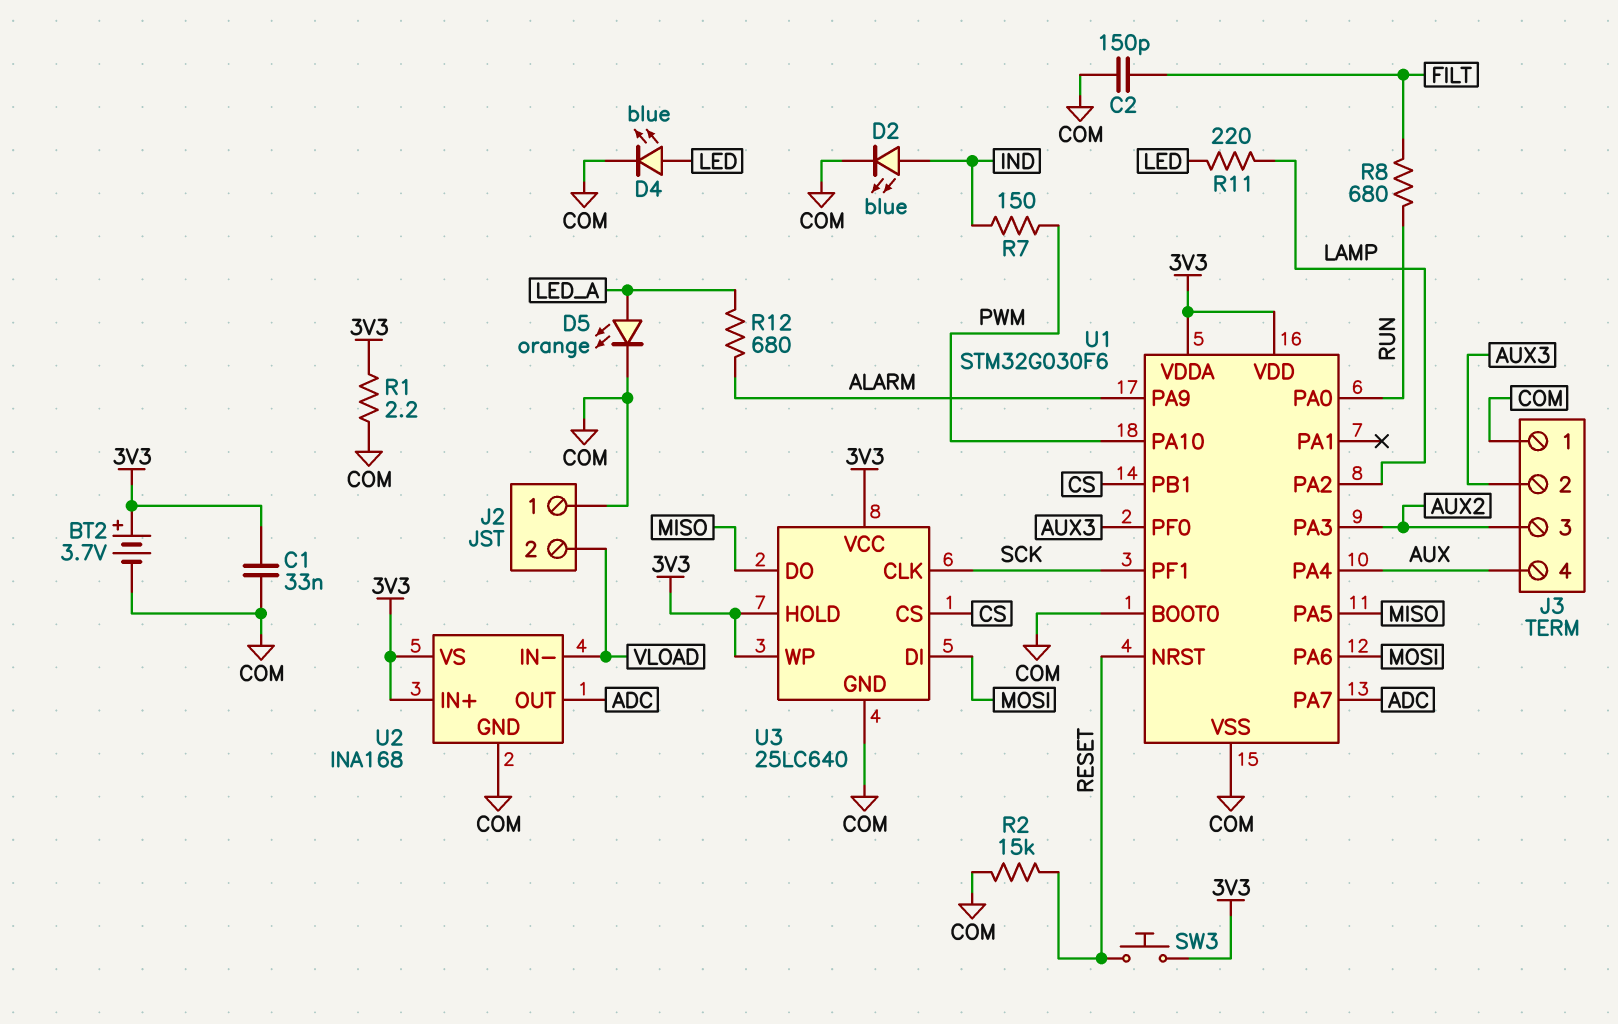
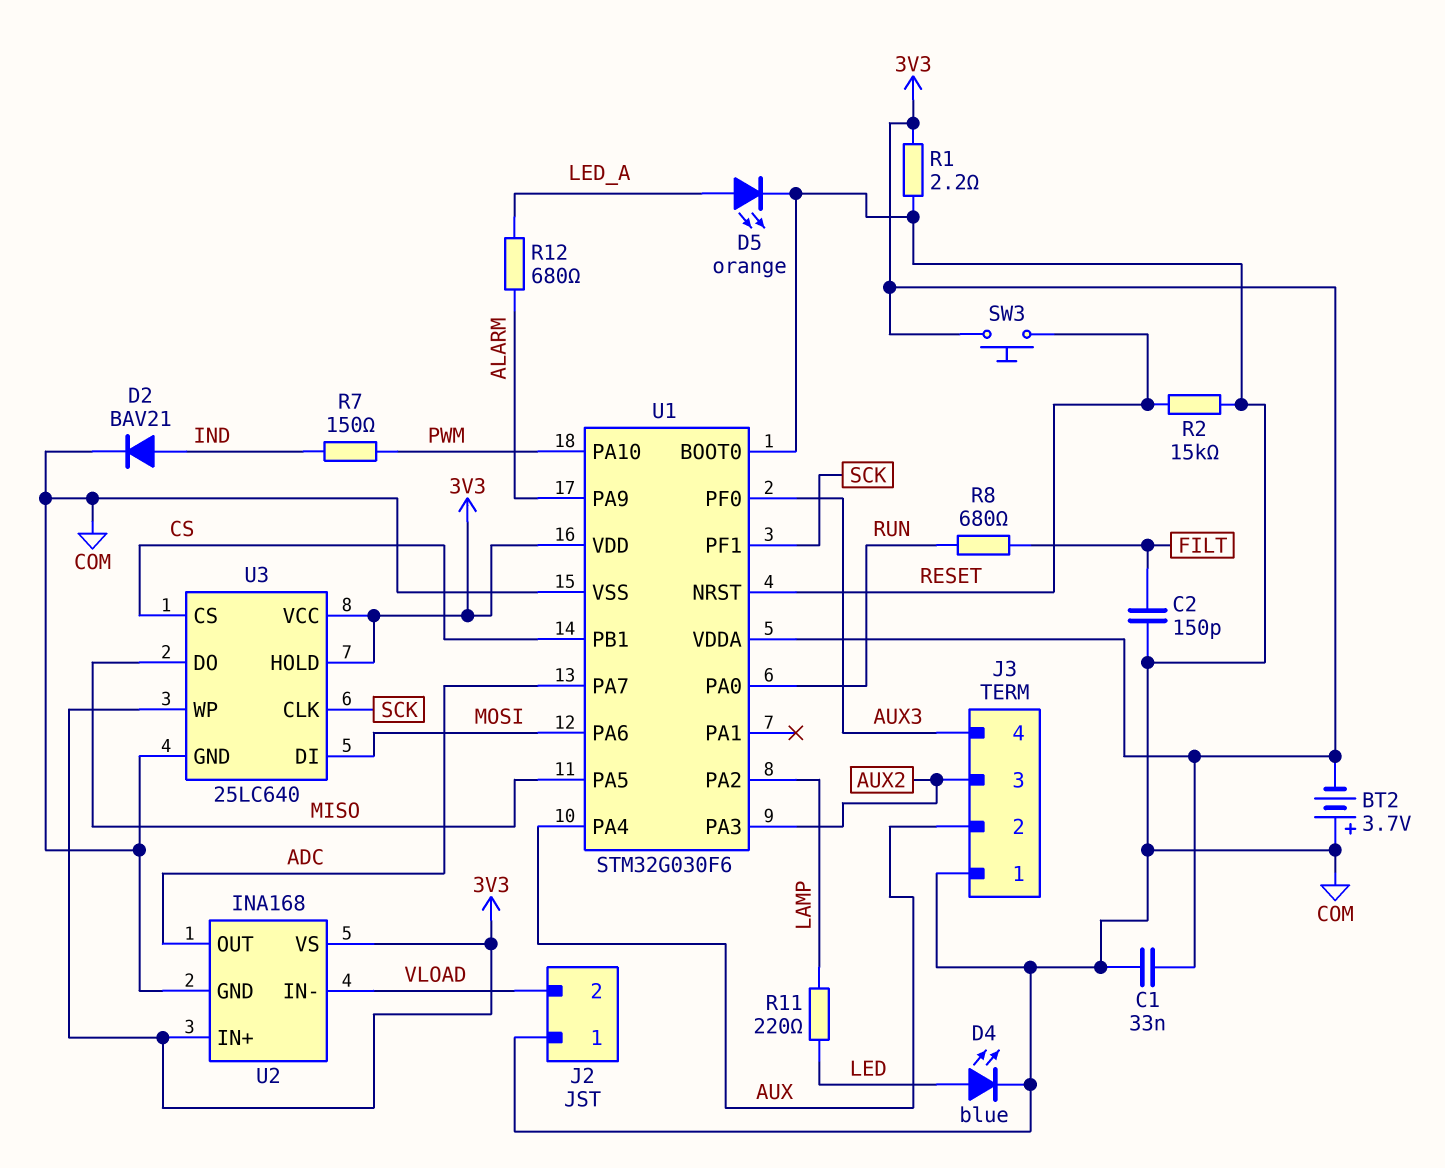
BT2: 3.7V (plus 3V3, minus COM) -> 3.7V (plus COM, minus 3V3)
D2: LED blue (A IND, K COM) -> diode BAV21 (A IND, K COM)
J3 pin 2: AUX3 -> AUX
J3 pin 4: AUX -> AUX3

